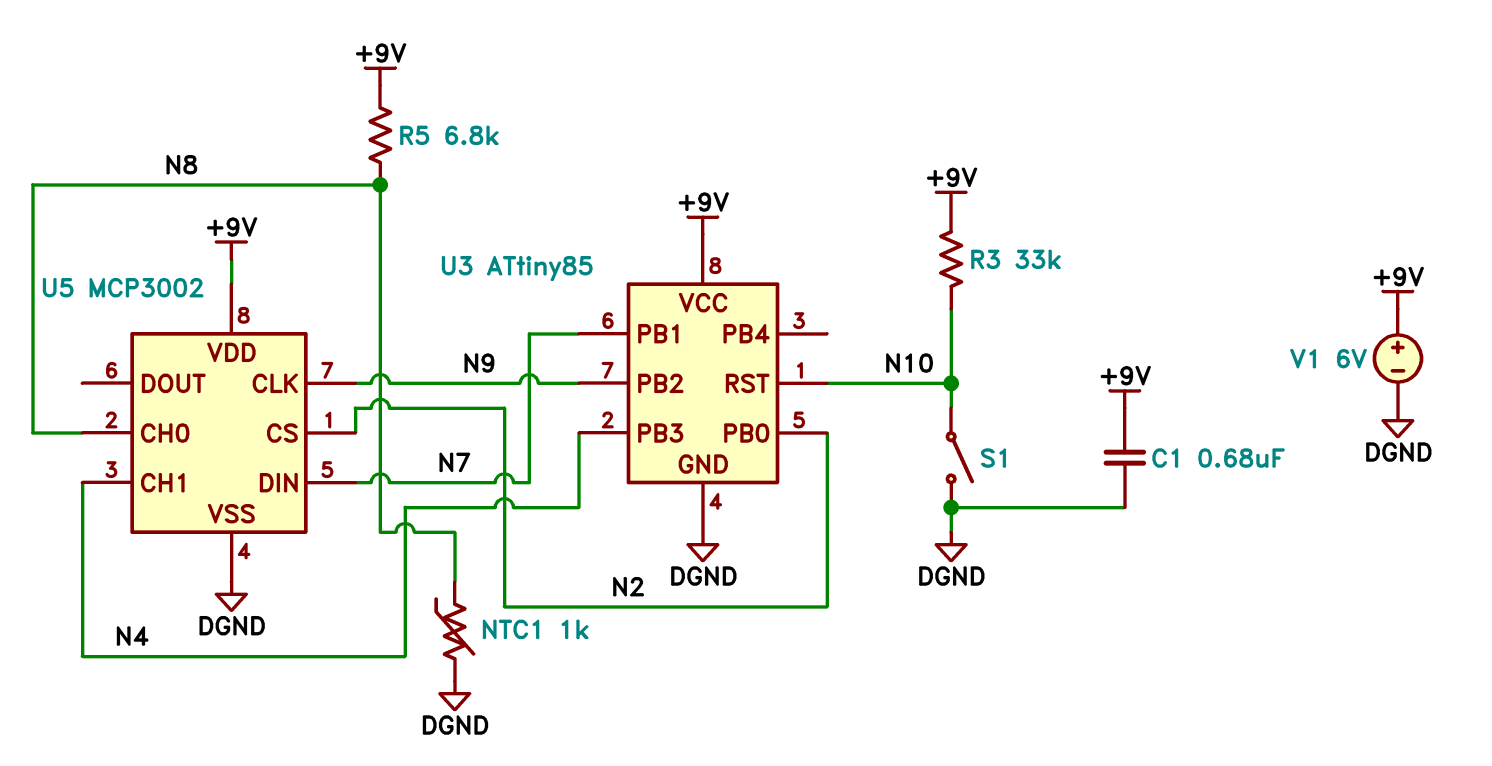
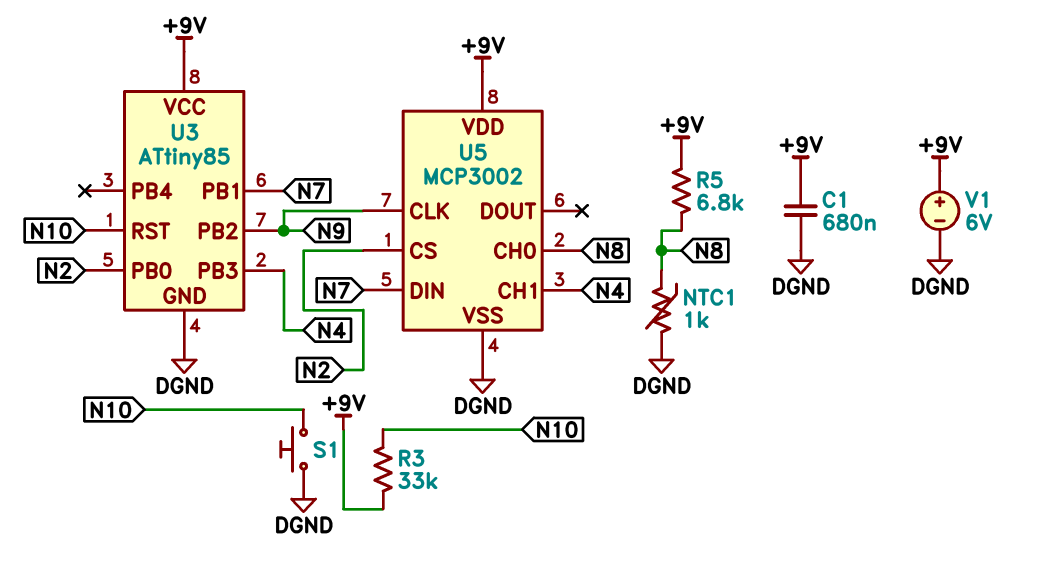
S1: switch (DGND, N10) -> button (DGND, N10)

